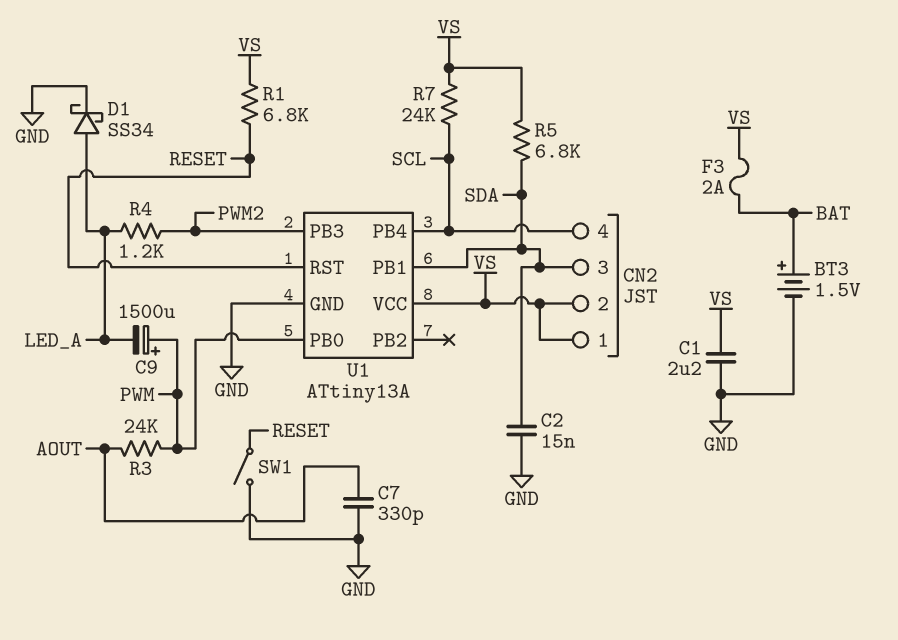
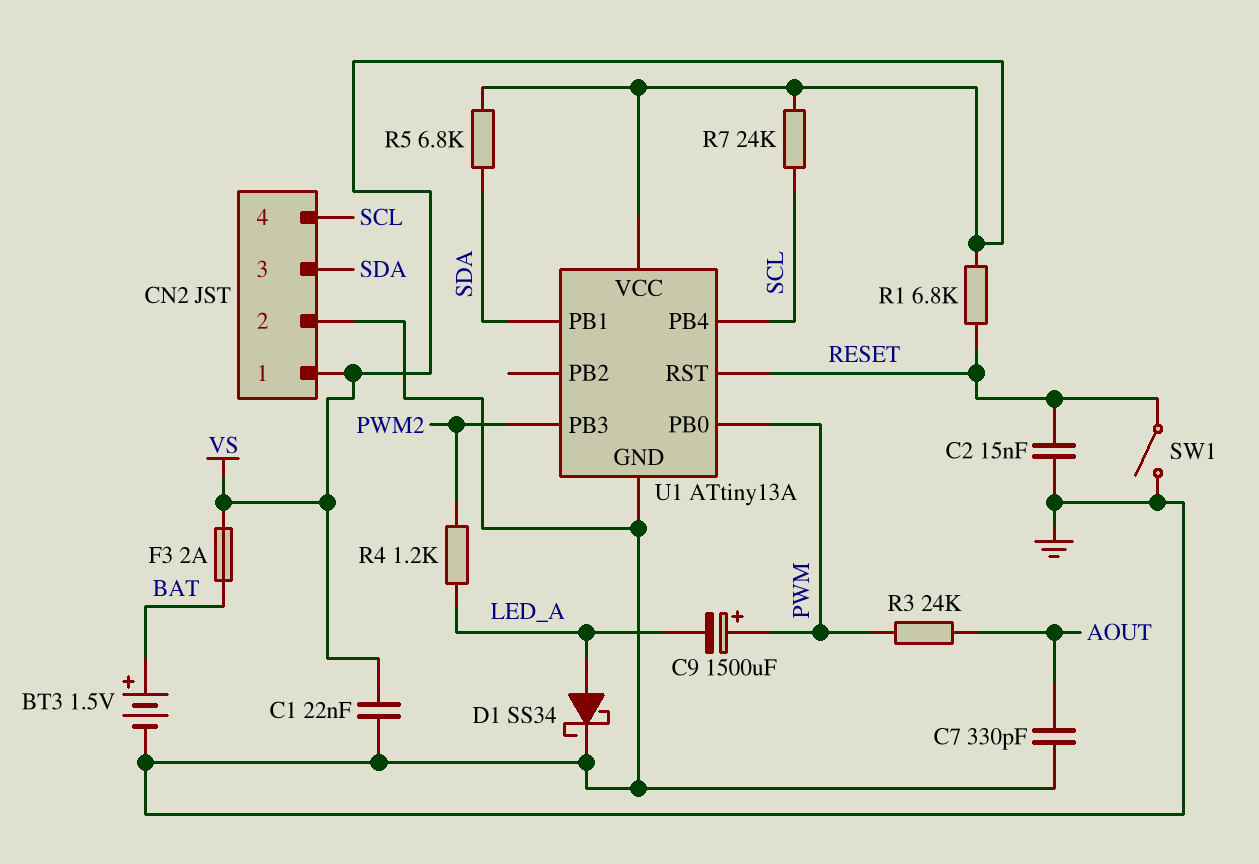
C1: 2.2uF (GND, VS) -> 22nF (GND, VS)
C2: 15nF (GND, SDA) -> 15nF (GND, RESET)
CN2 pin 2: VS -> GND

